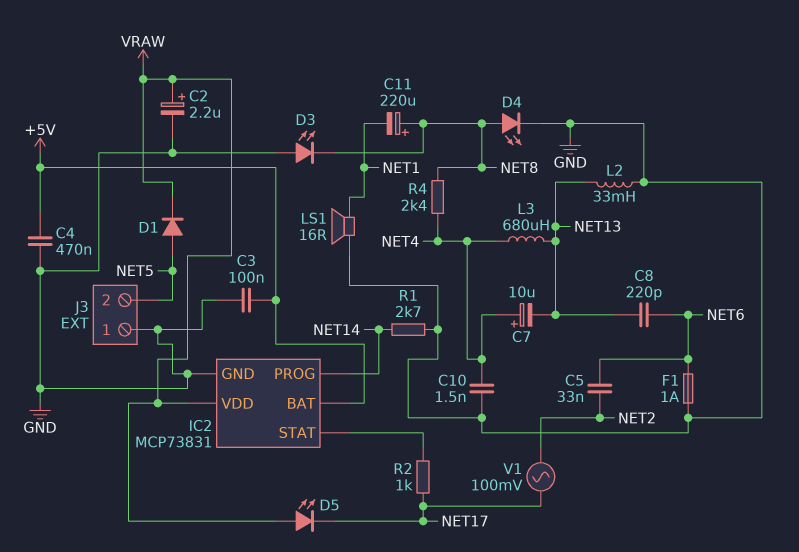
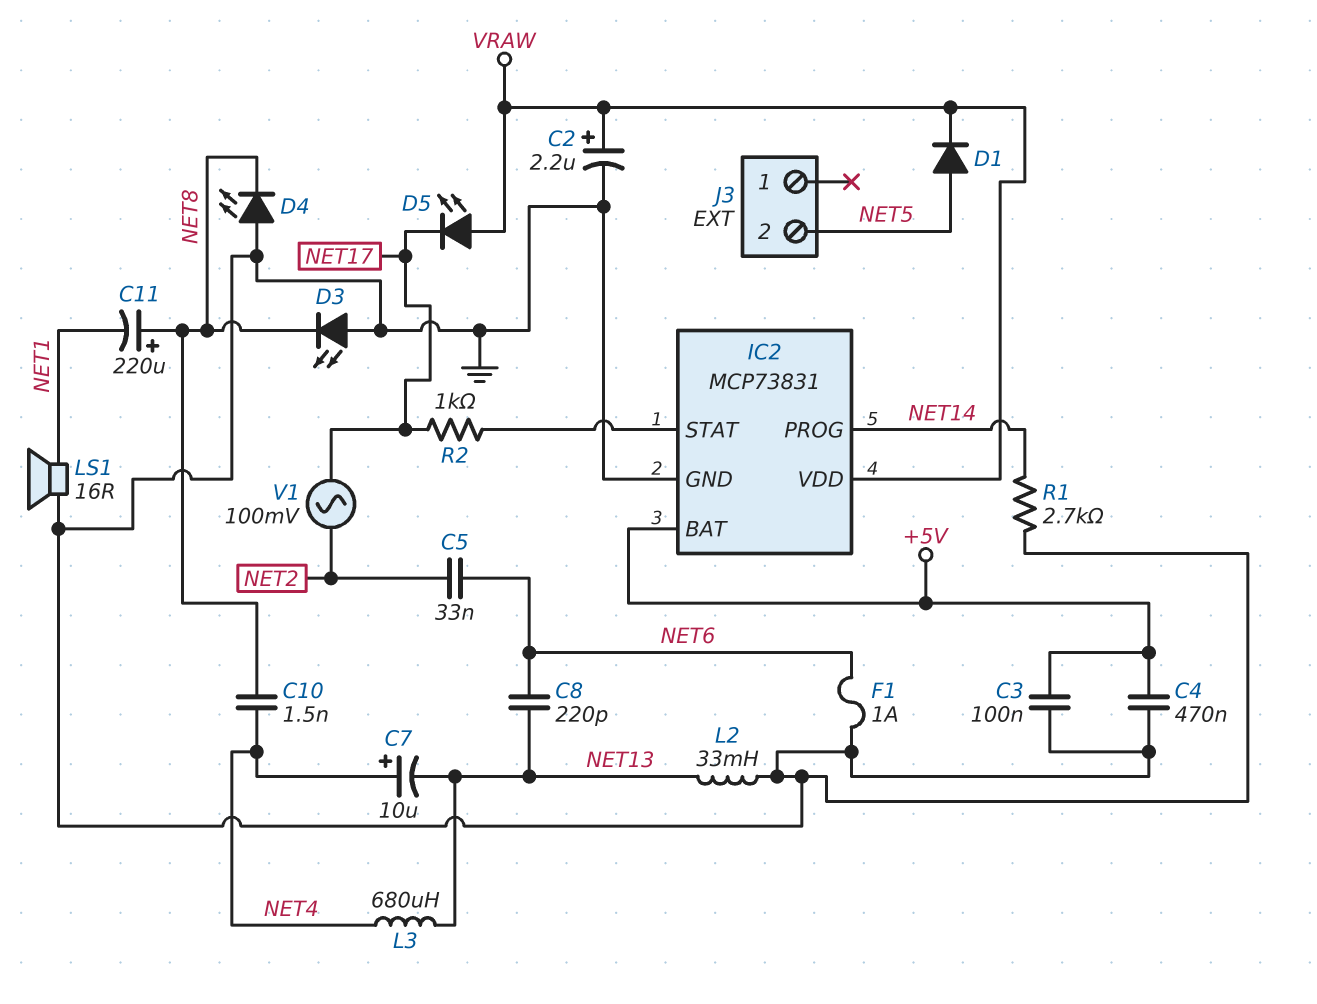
C10: 1.5nF (GND, NET4) -> 1.5nF (NET4, NET8)
D4: LED (A NET8, K GND) -> LED (A GND, K NET8)
J3 pin 1: GND -> none
R4: 2.4k (NET4, NET8) -> none

